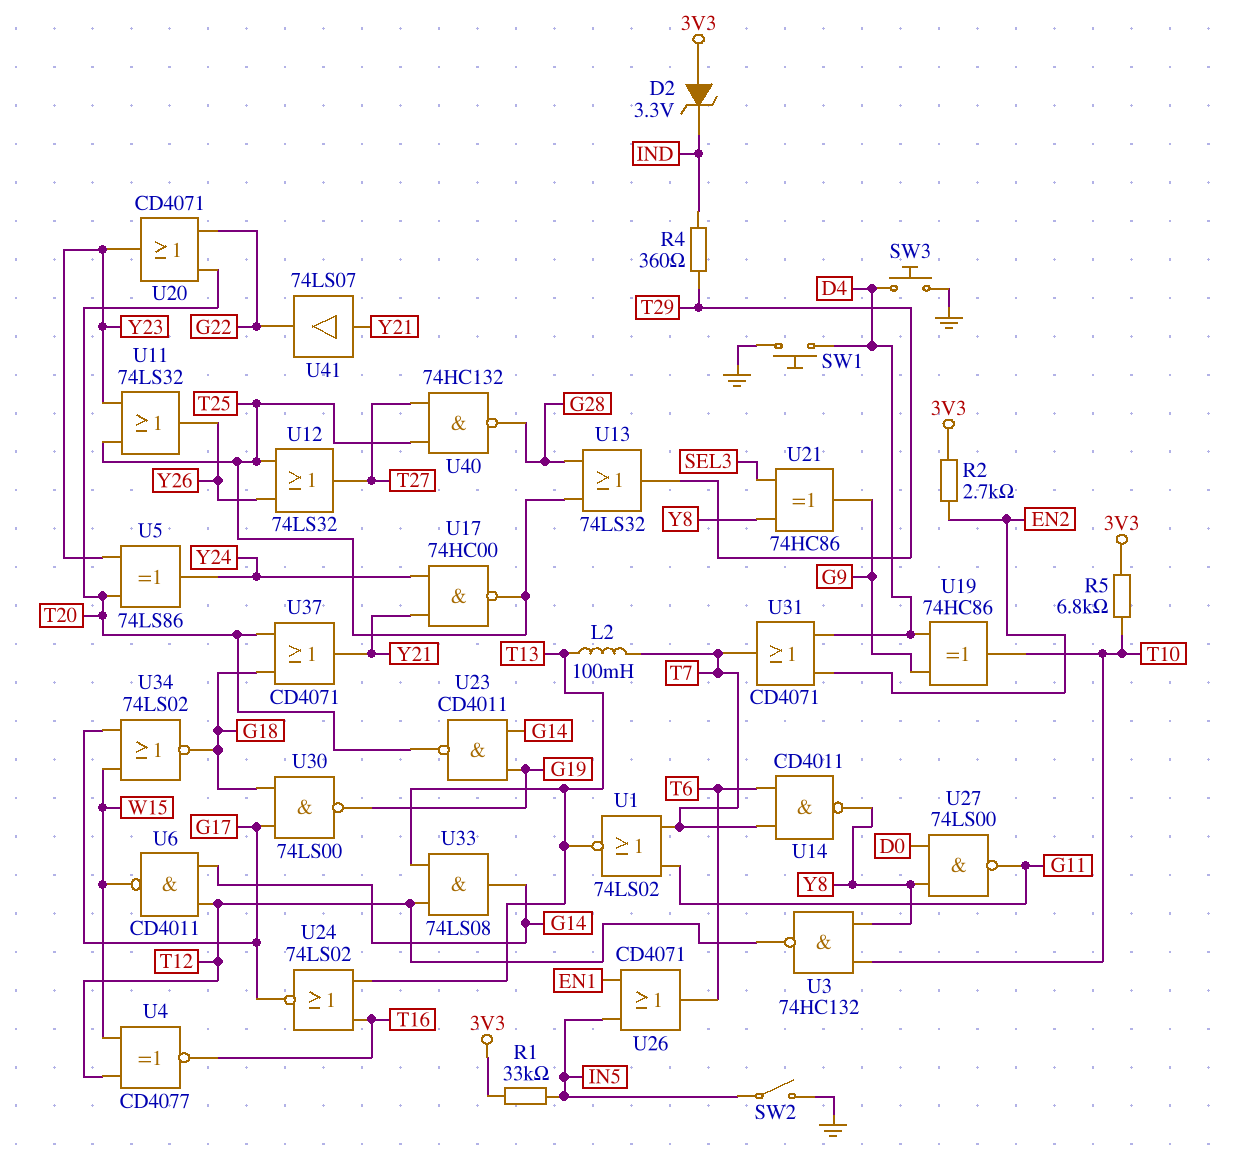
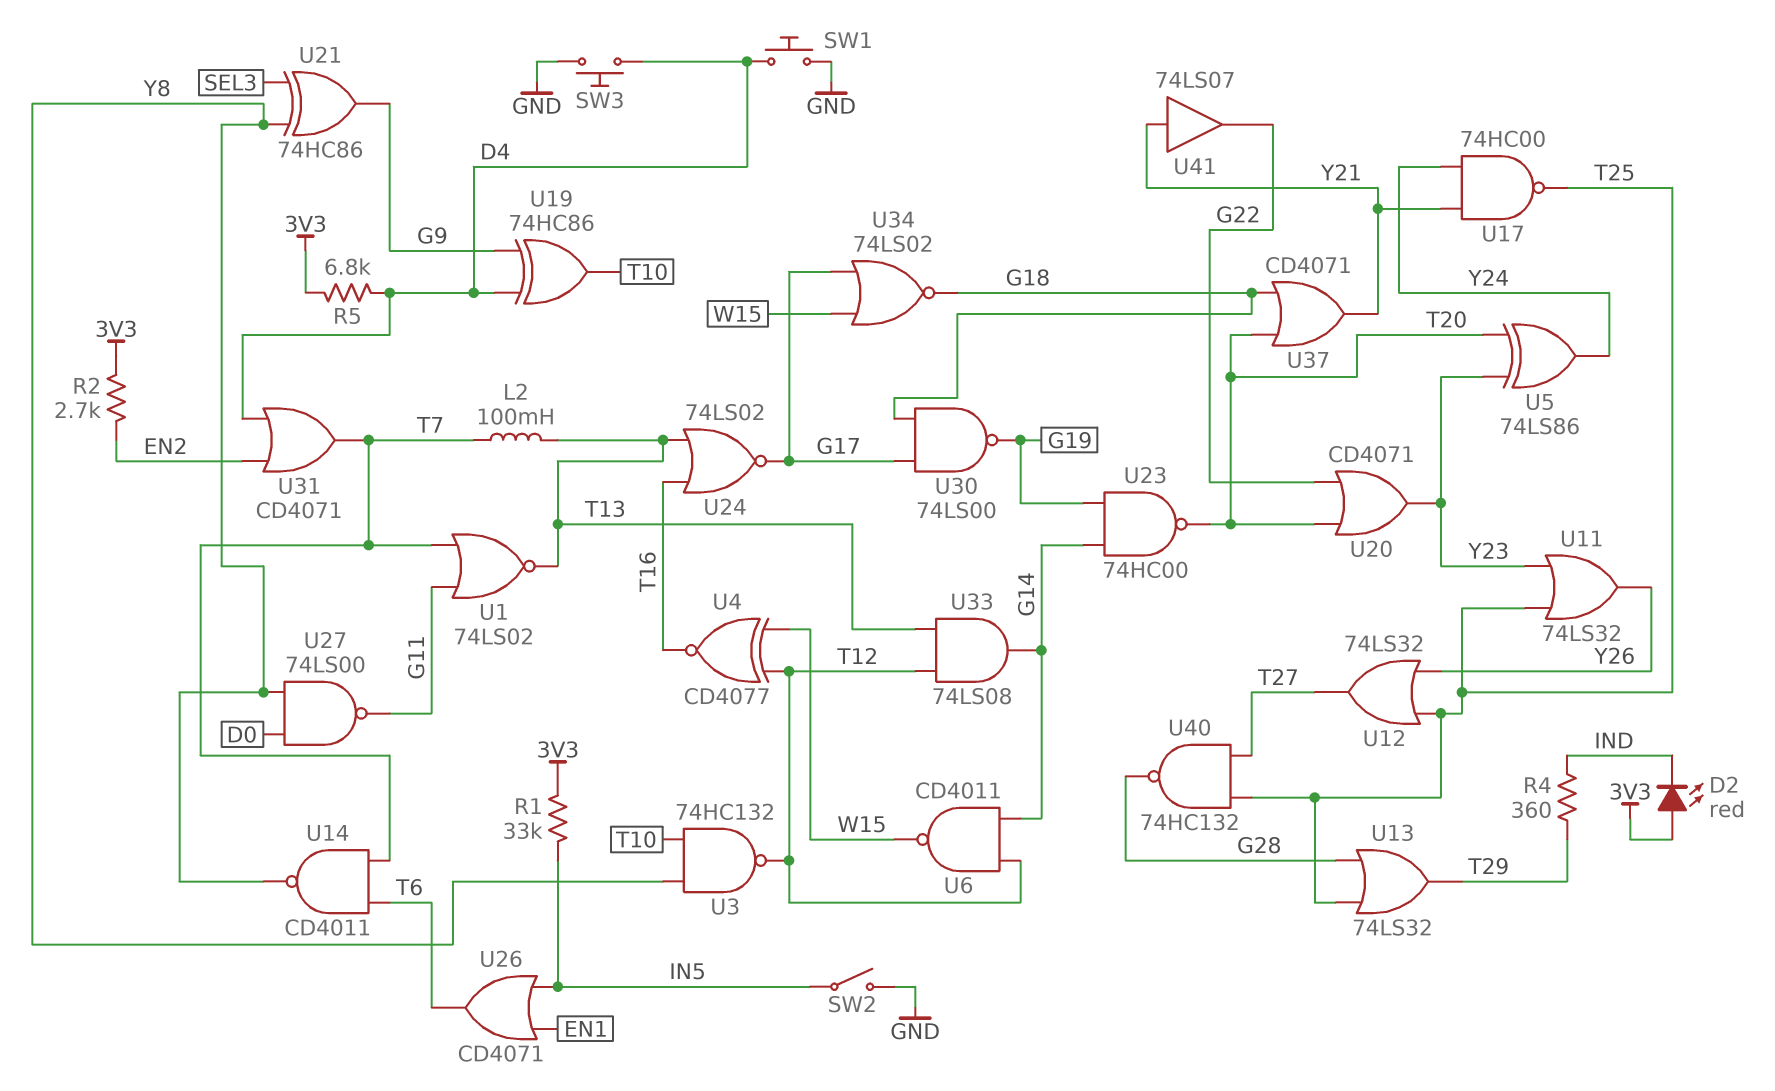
D2: zener 3.3V (A 3V3, K IND) -> LED red (A 3V3, K IND)
R5: 6.8k (3V3, T10) -> 6.8k (3V3, D4)
U23: NAND CD4011 (in G14, in G19, out T20) -> NAND 74HC00 (in G14, in G19, out T20)

